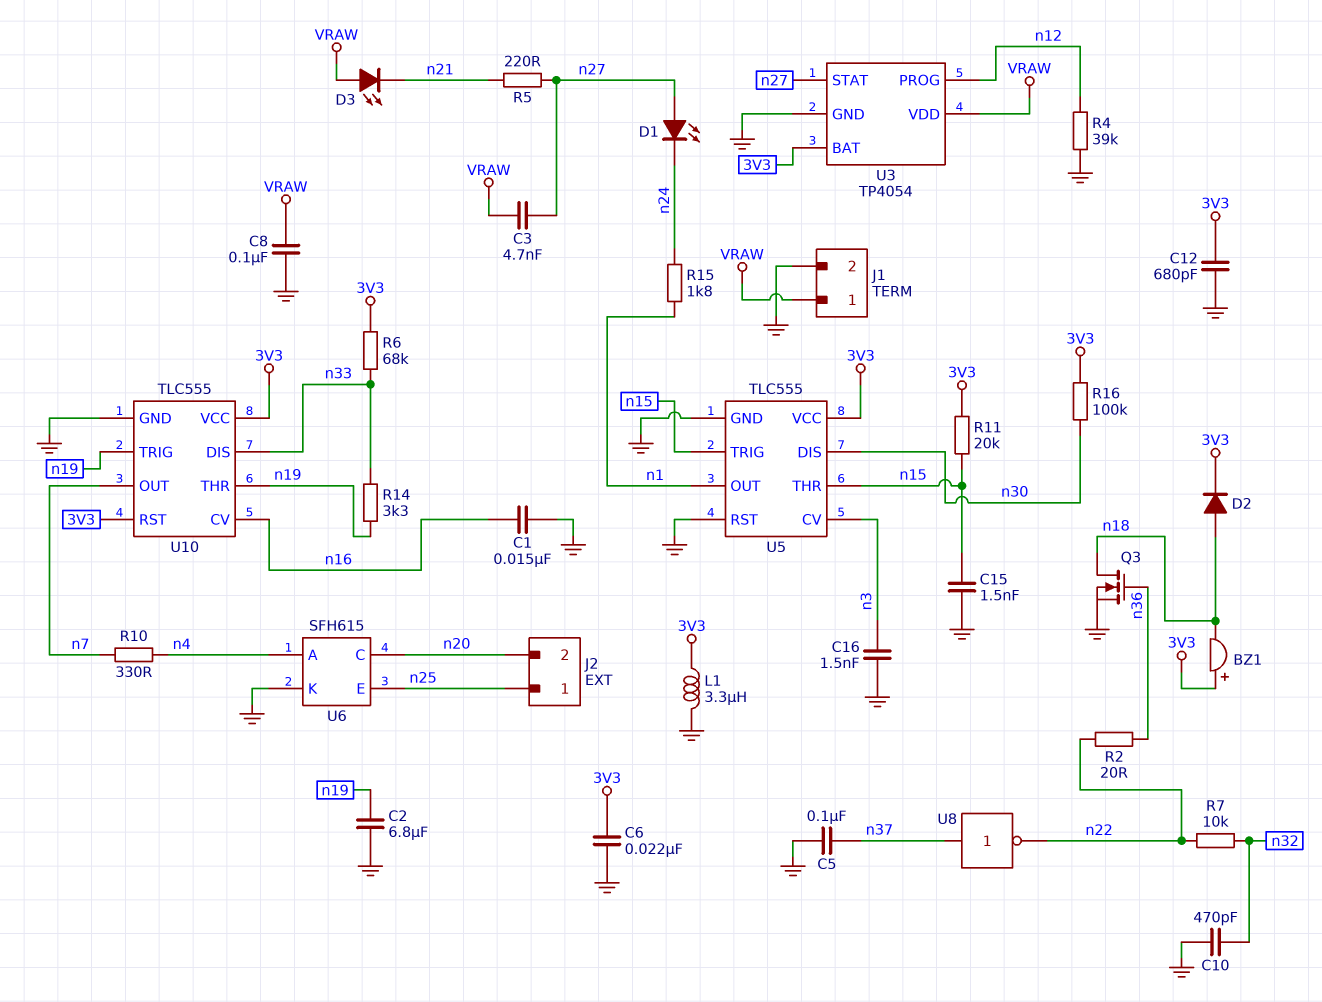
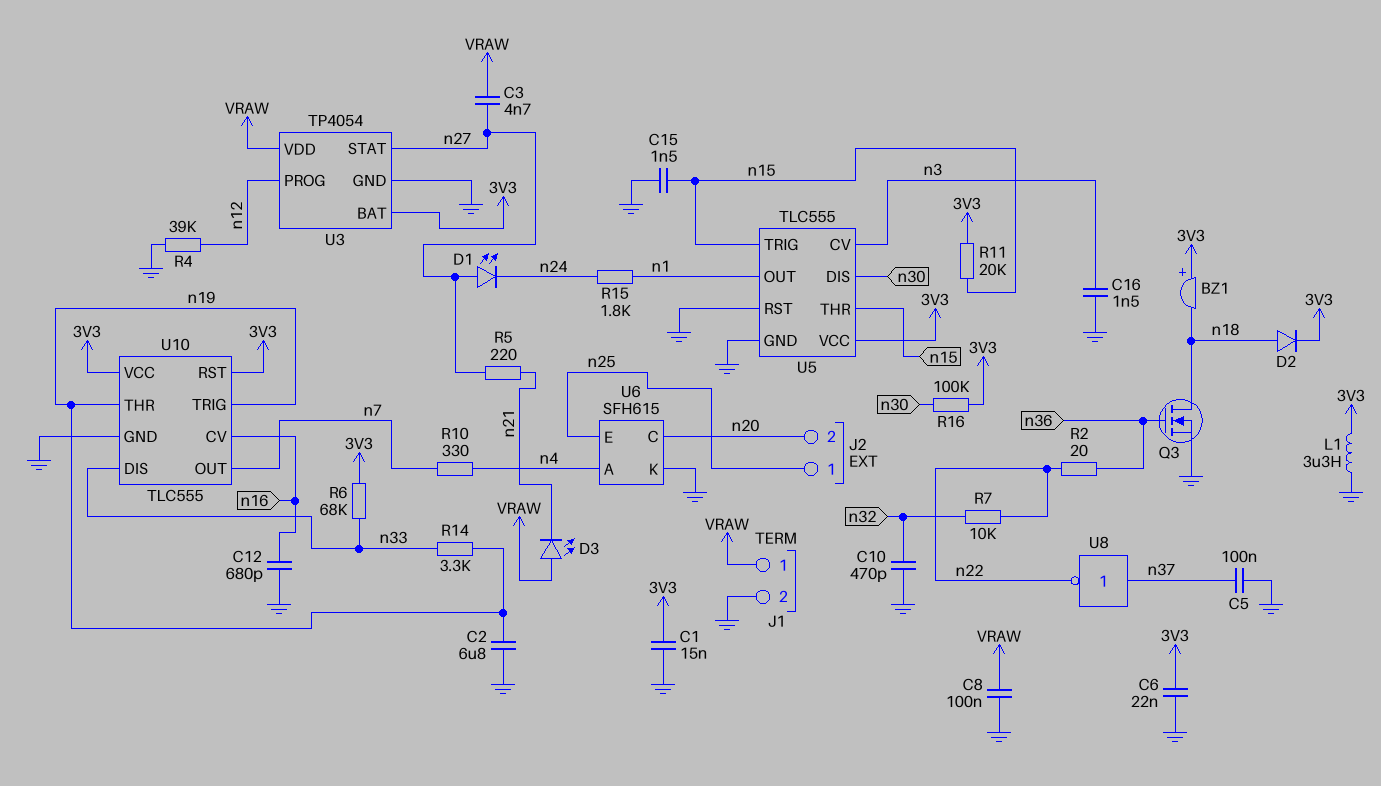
C1: 15nF (GND, n16) -> 15nF (3V3, GND)
C12: 680pF (3V3, GND) -> 680pF (GND, n16)

